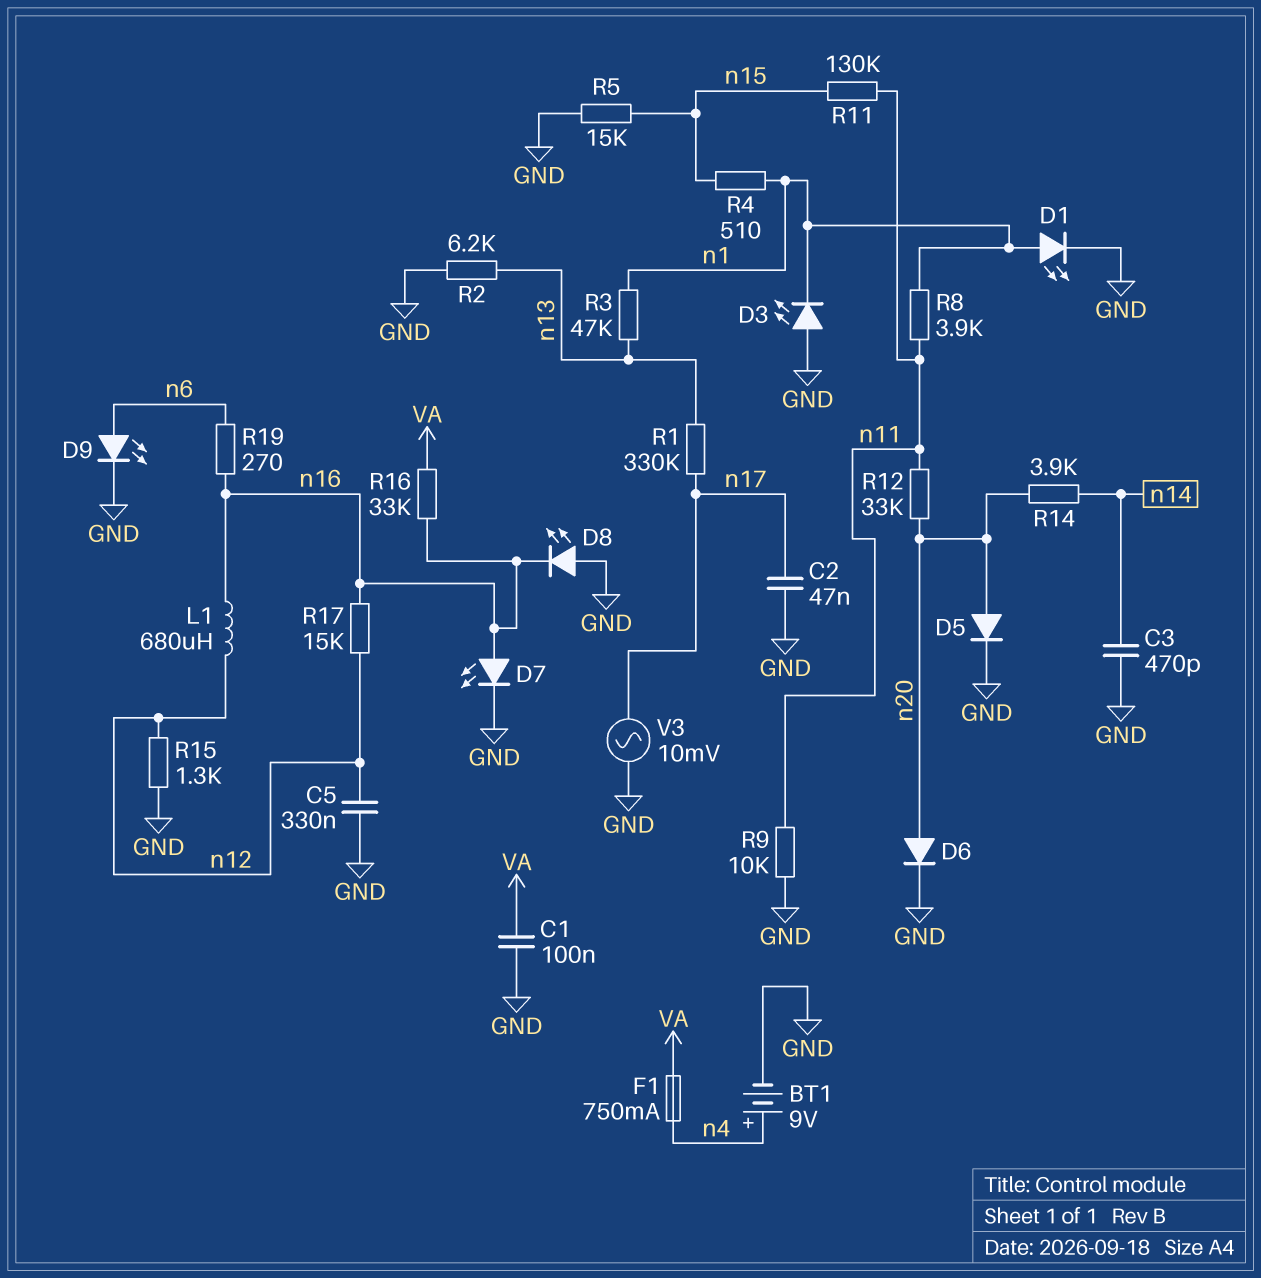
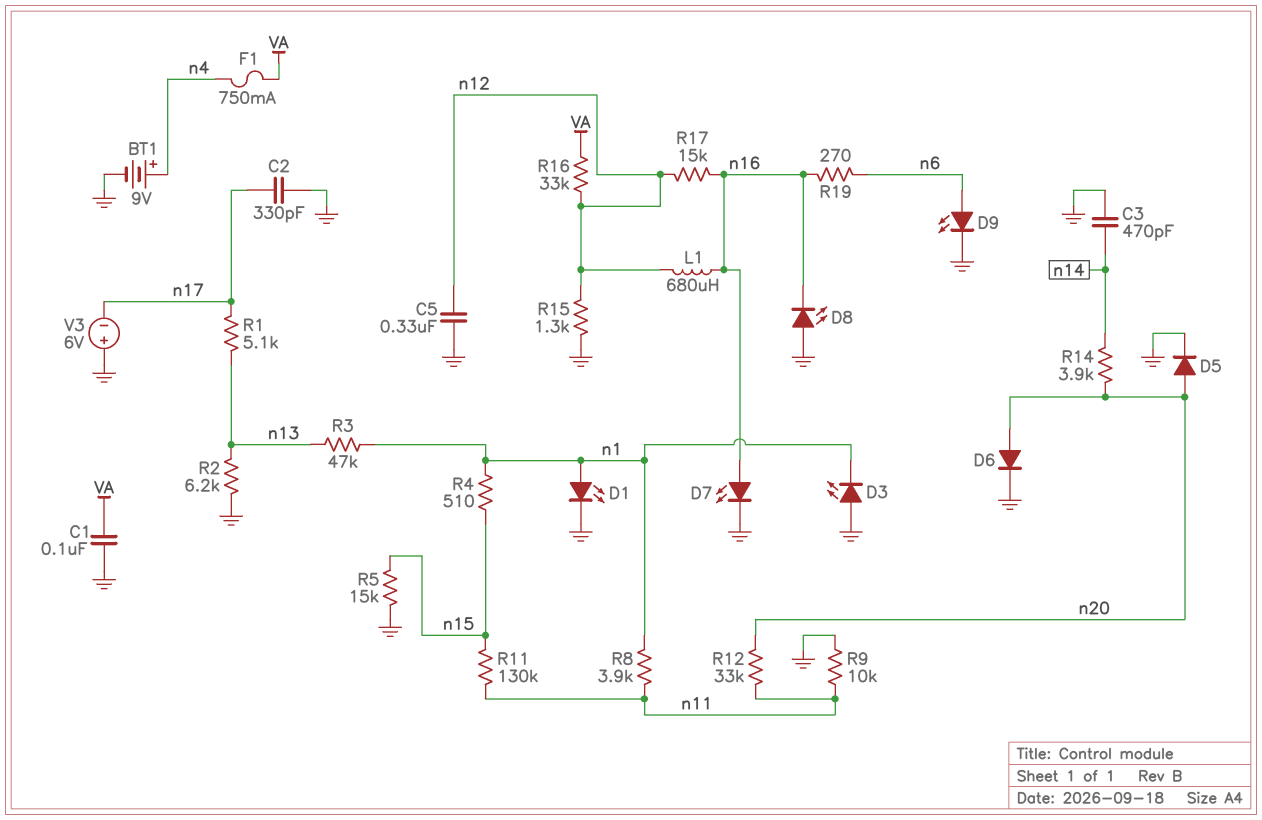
C2: 47nF (GND, n17) -> 330pF (GND, n17)
R1: 330k (n13, n17) -> 5.1k (n13, n17)
R16: 33k (VA, n16) -> 33k (VA, n12)
V3: AC 10mV (GND, n17) -> 6V (plus GND, minus n17)

